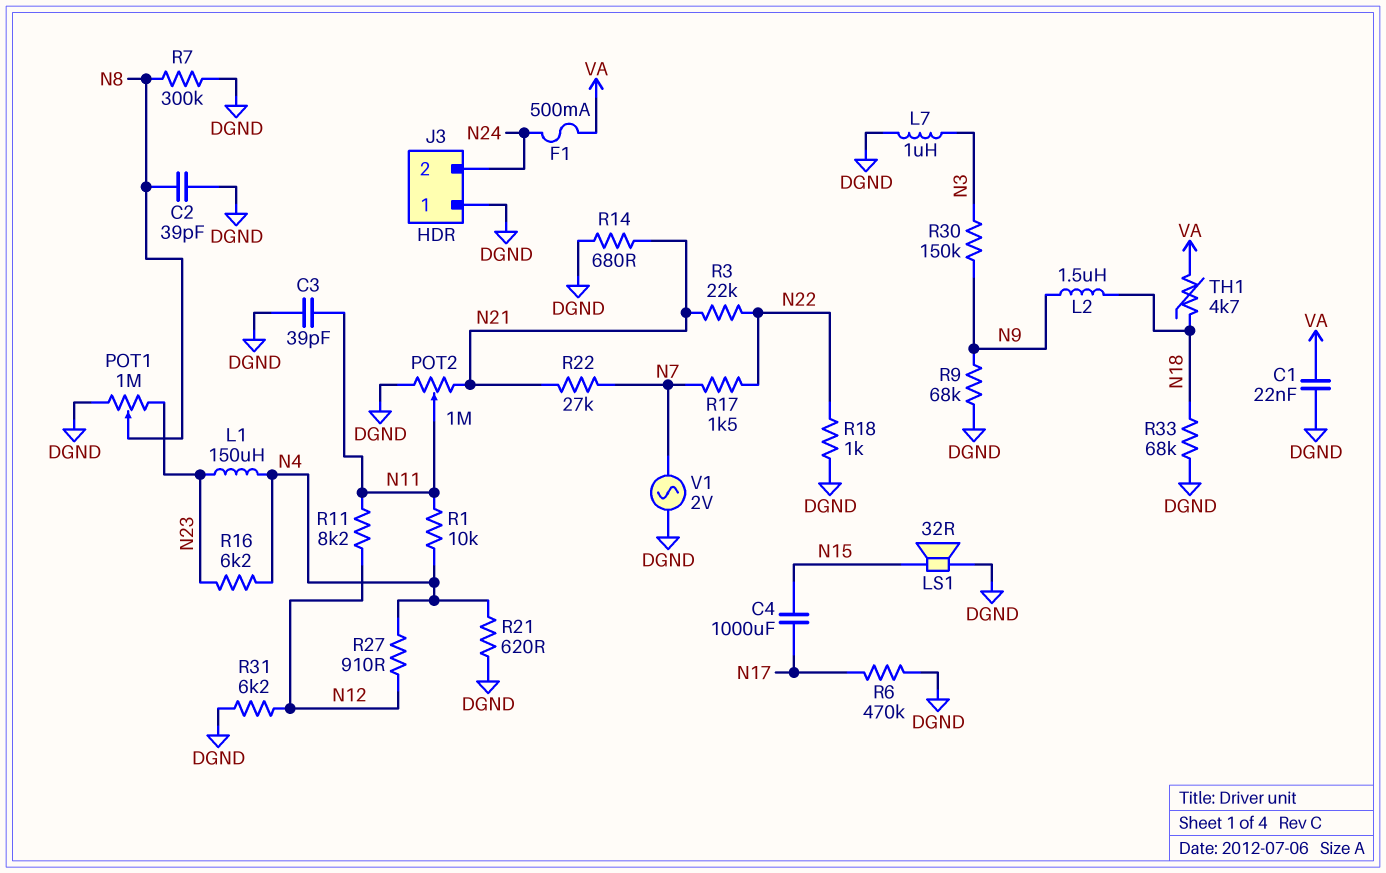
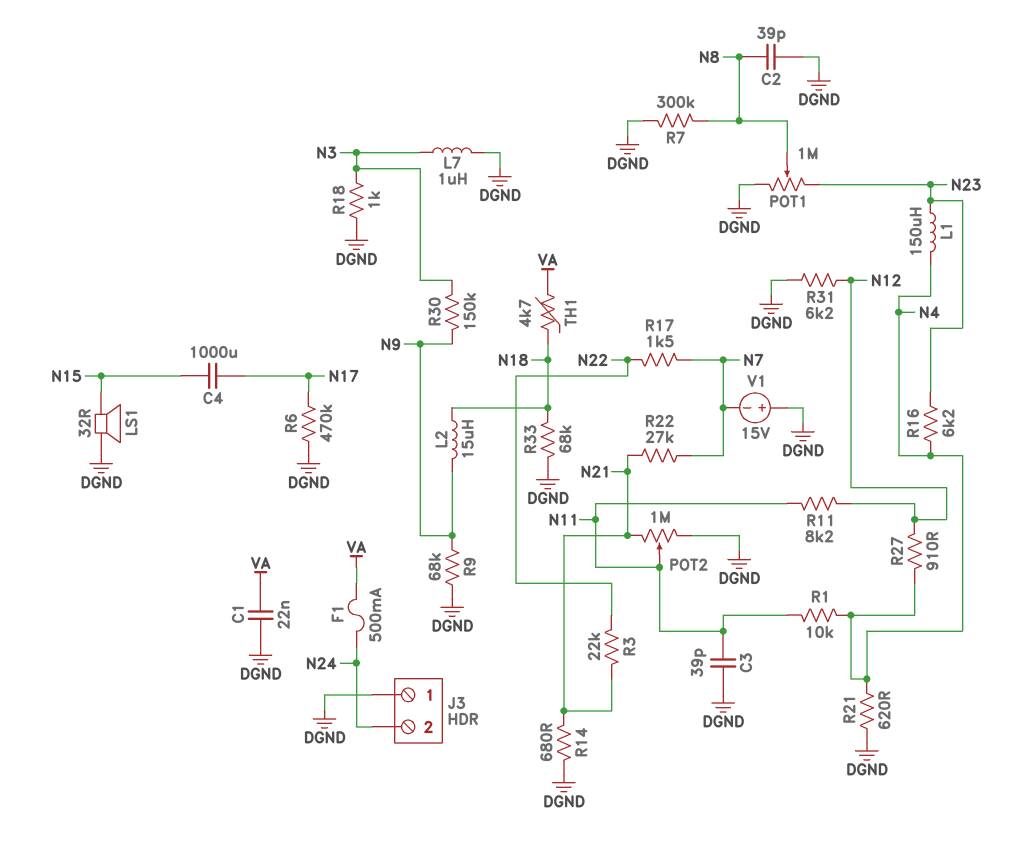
L2: 1.5uH (N9, N18) -> 15uH (N9, N18)
R18: 1k (DGND, N22) -> 1k (DGND, N3)
V1: AC 2V (DGND, N7) -> 15V (plus DGND, minus N7)

